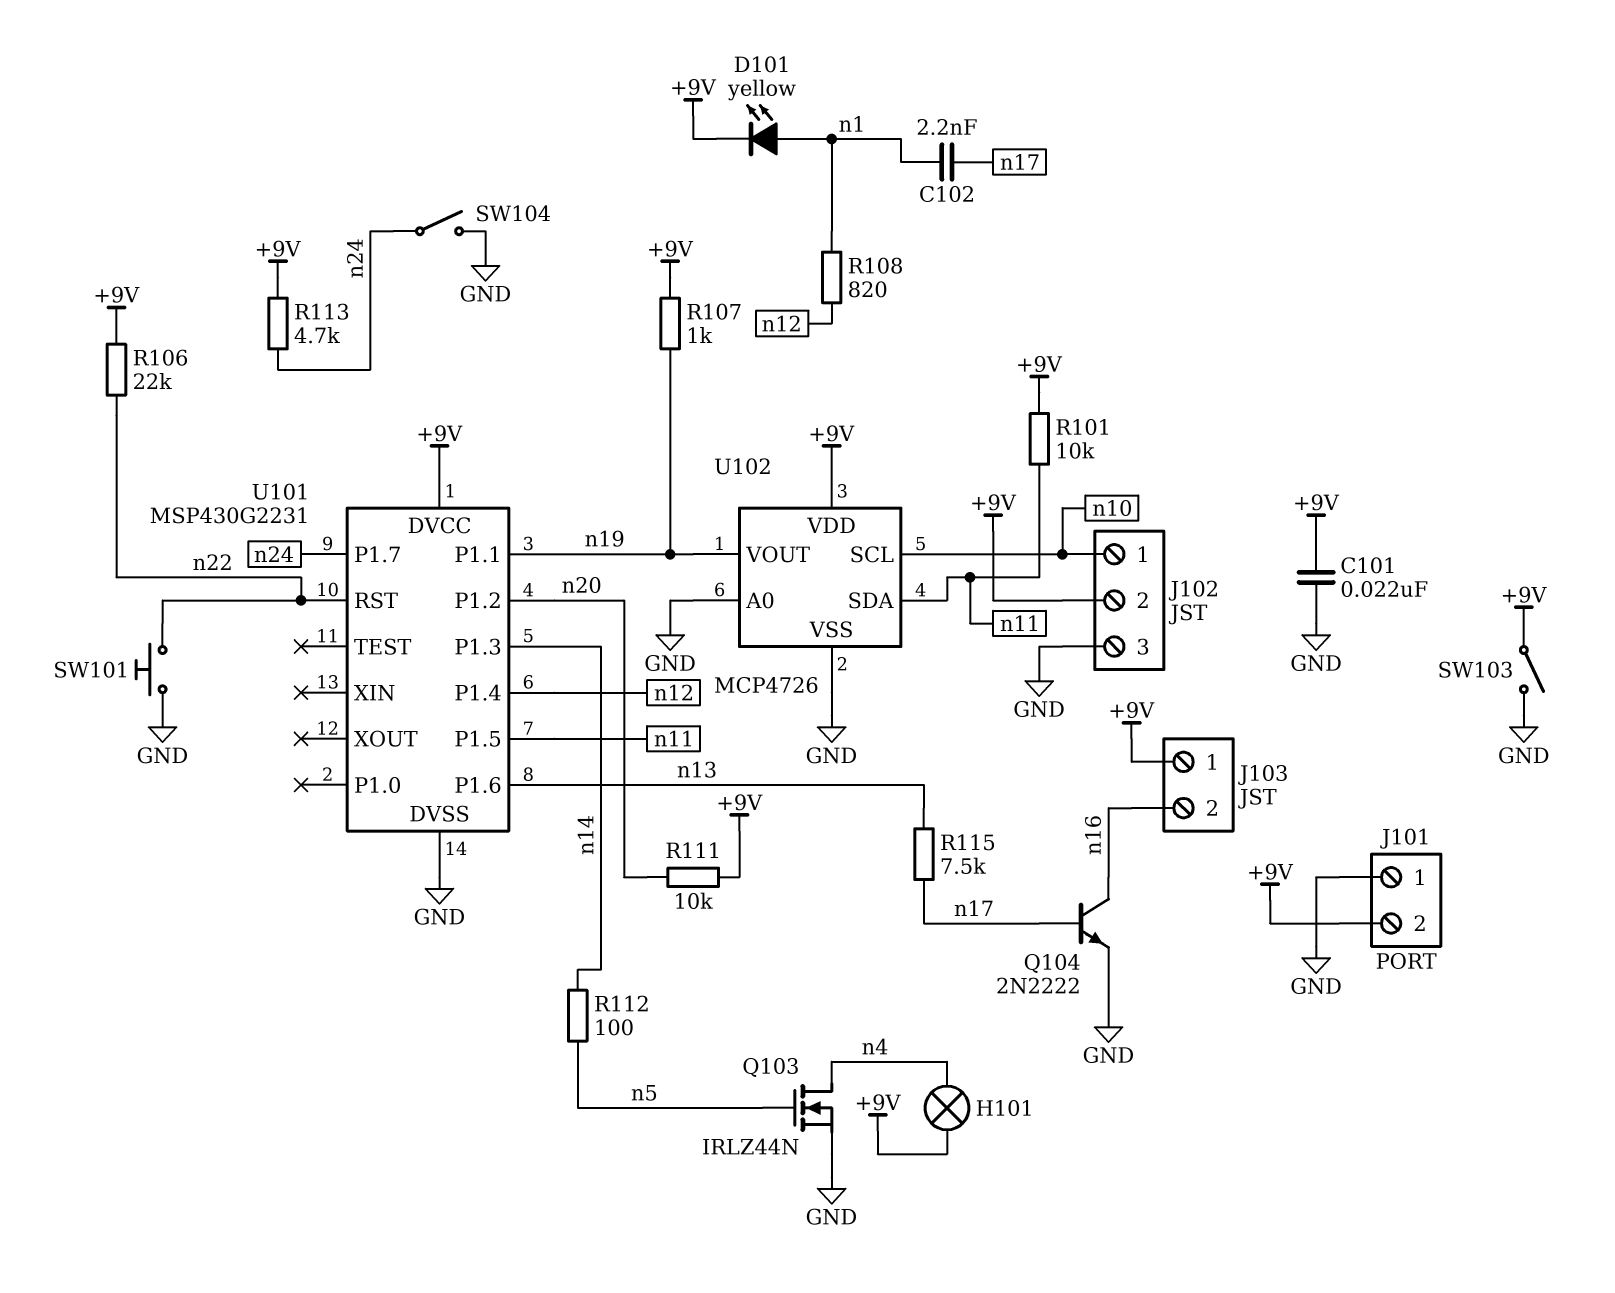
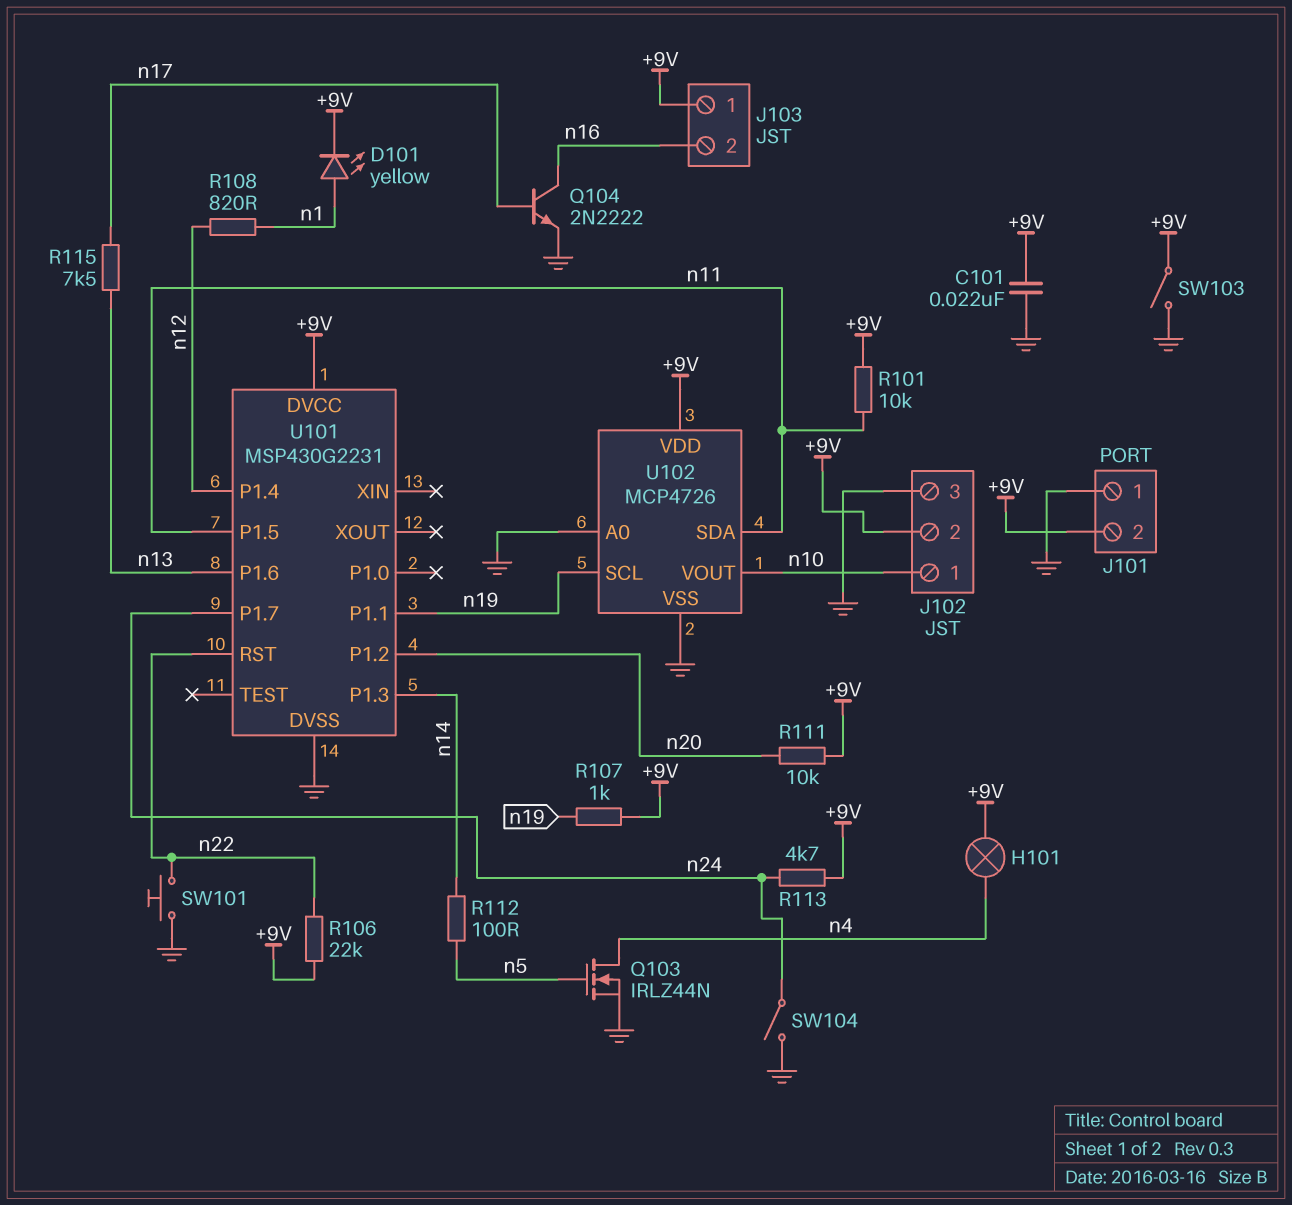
C102: 2.2nF (n1, n17) -> none
U102 pin SCL: n10 -> n19
U102 pin VOUT: n19 -> n10

